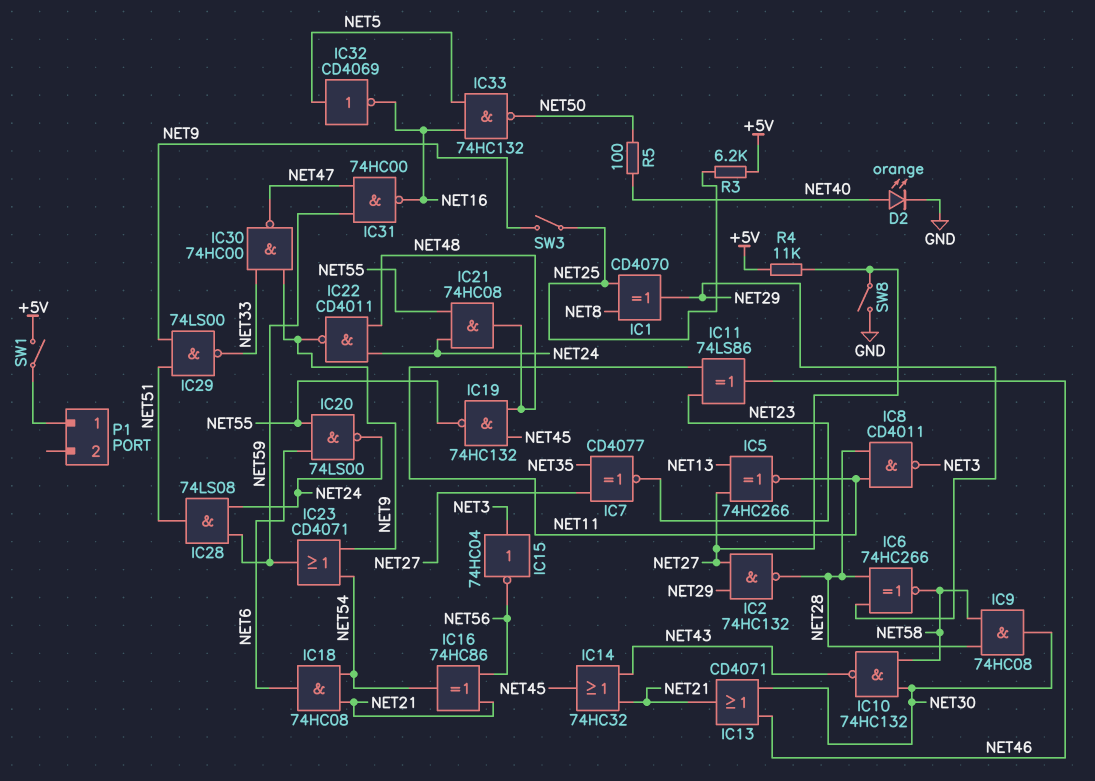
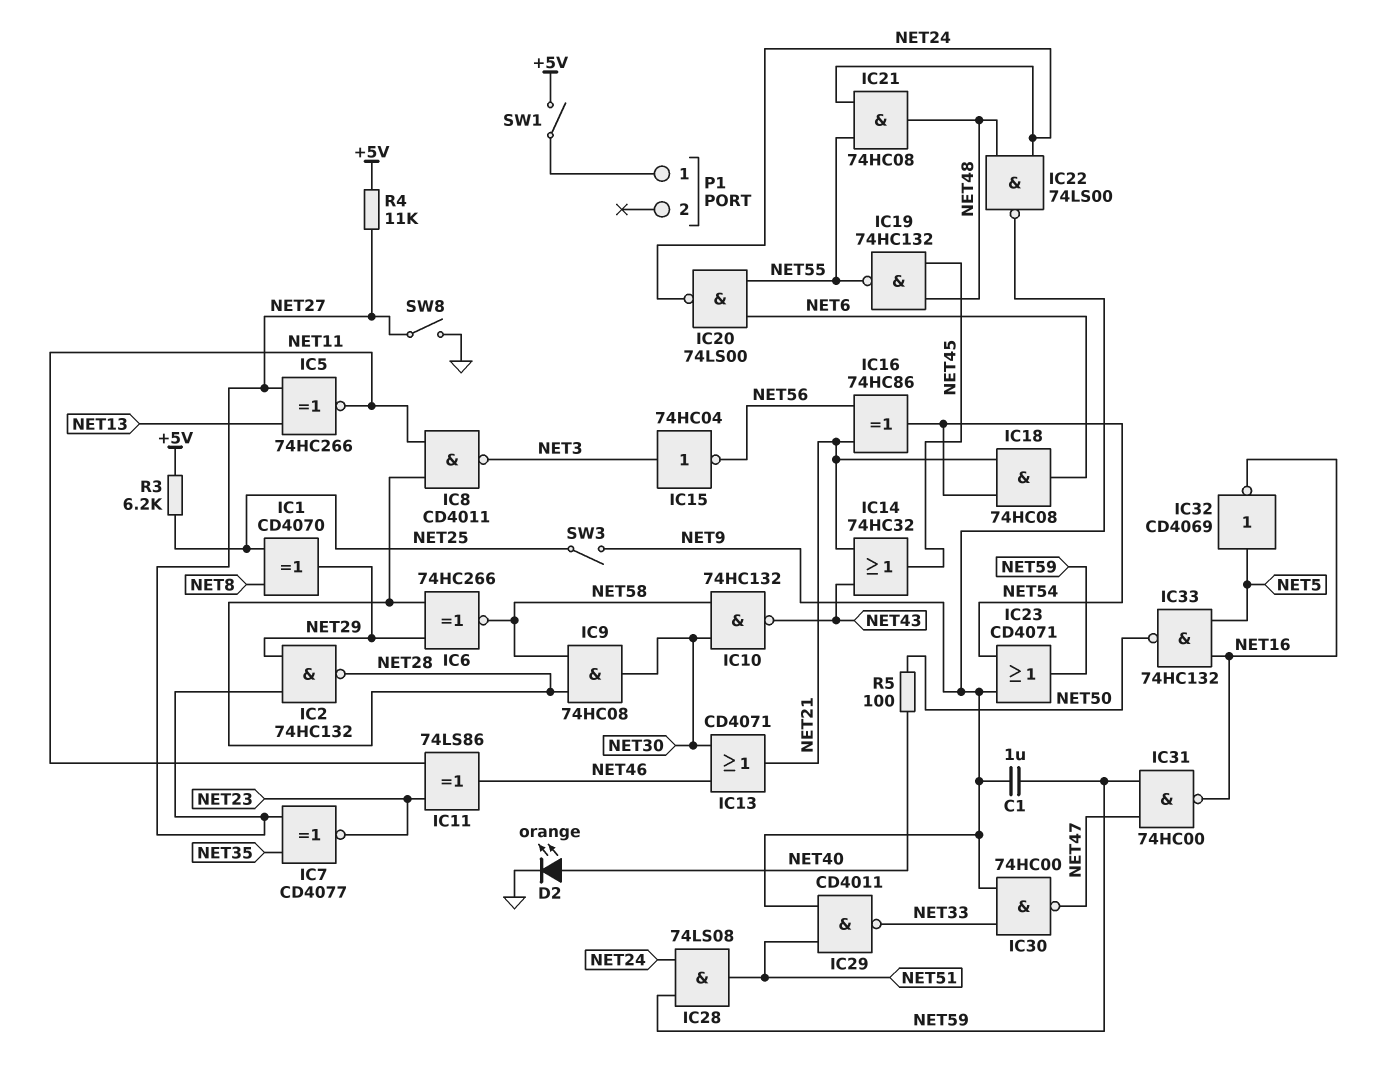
C1: none -> 1uF (NET9, NET59)
IC22: NAND CD4011 (in NET24, in NET48, out NET9) -> NAND 74LS00 (in NET24, in NET48, out NET9)
IC29: NAND 74LS00 (in NET9, in NET51, out NET33) -> NAND CD4011 (in NET9, in NET51, out NET33)

